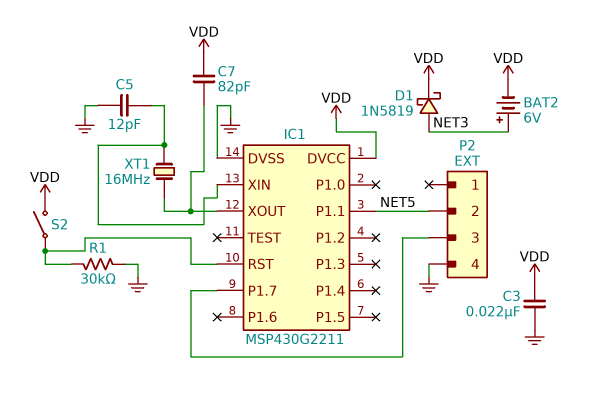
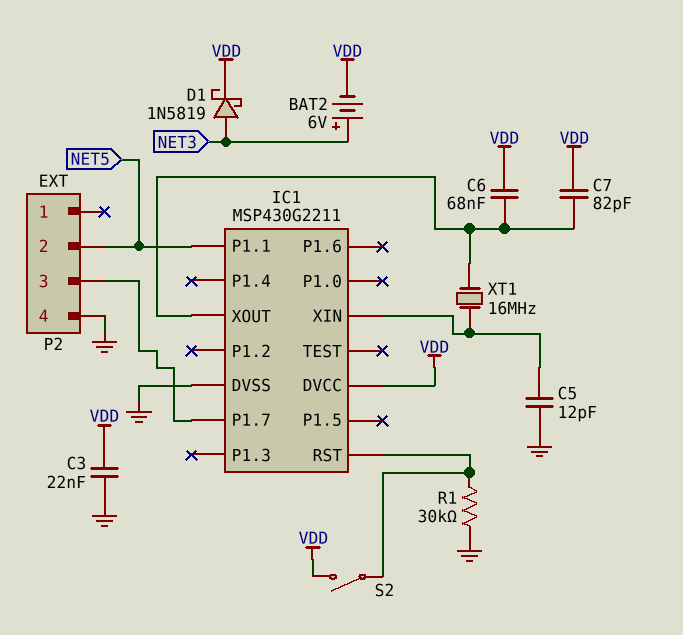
C6: none -> 68nF (IC1/XOUT, VDD)

